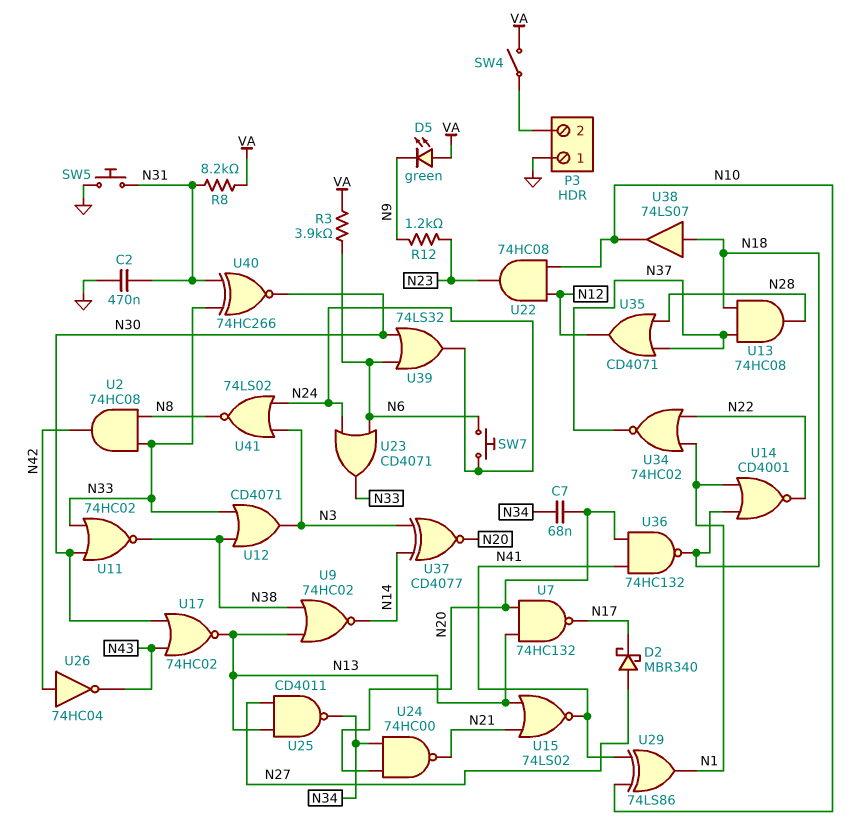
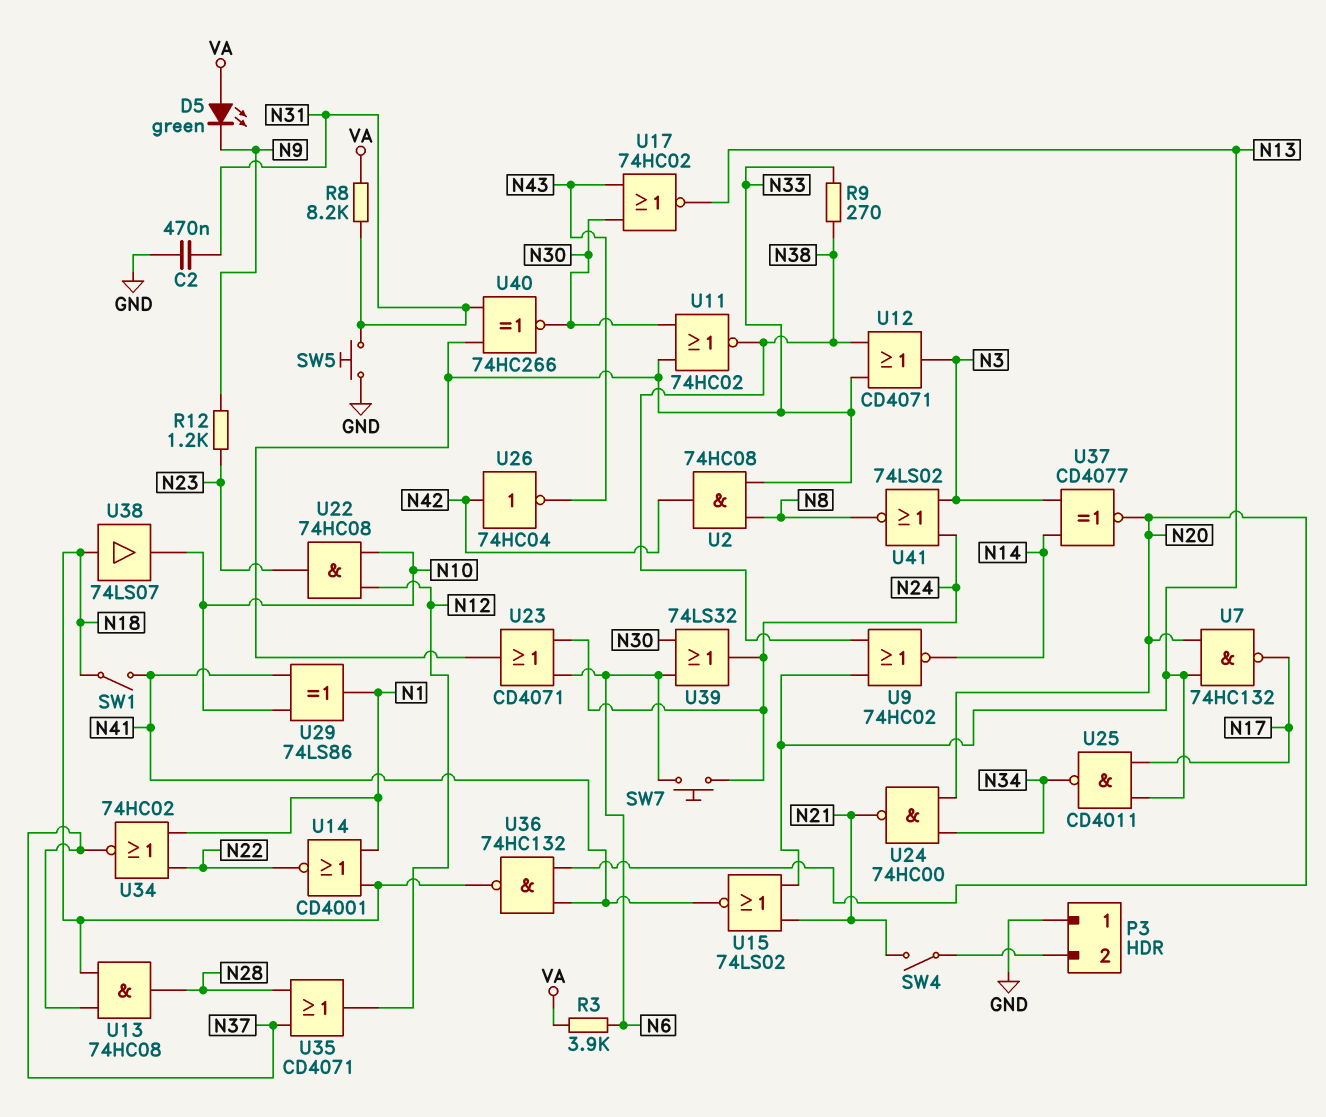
C7: 68nF (N20, N34) -> none
D2: schottky MBR340 (A N27, K N17) -> none
R9: none -> 270 (N33, N38)
SW1: none -> switch (N18, N41)
SW4: switch (P3/2, VA) -> switch (N21, P3/2)
U25: NAND CD4011 (in N13, in N27, out N34) -> NAND CD4011 (in N13, in N17, out N34)

